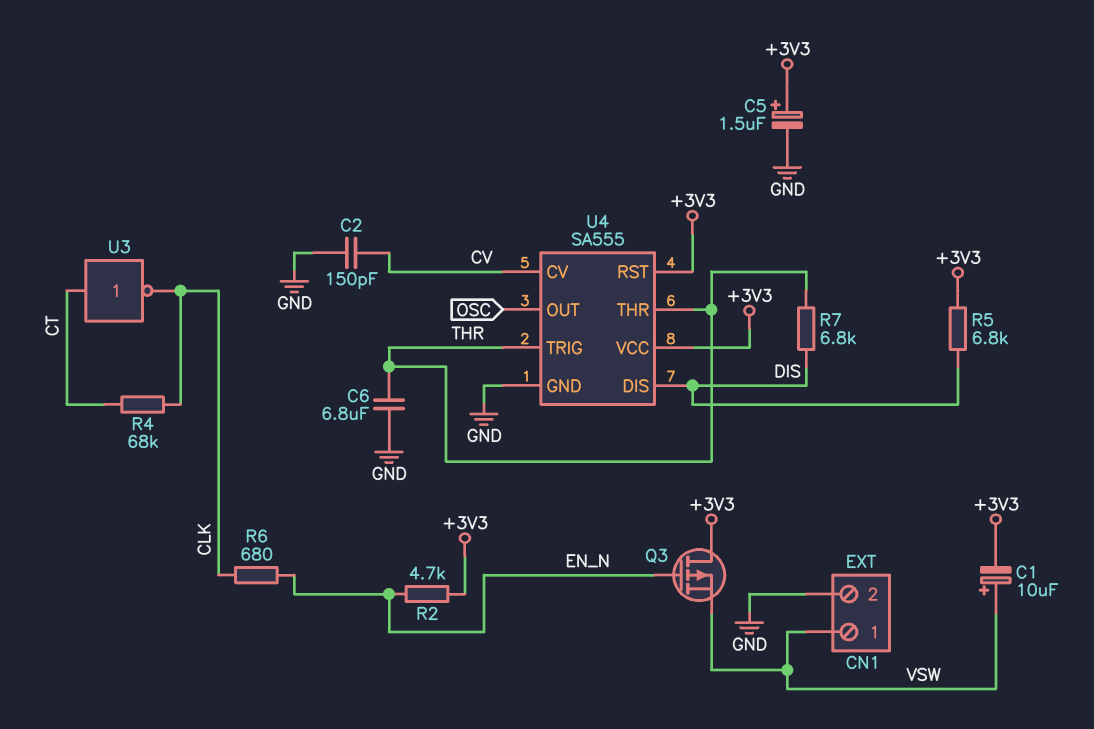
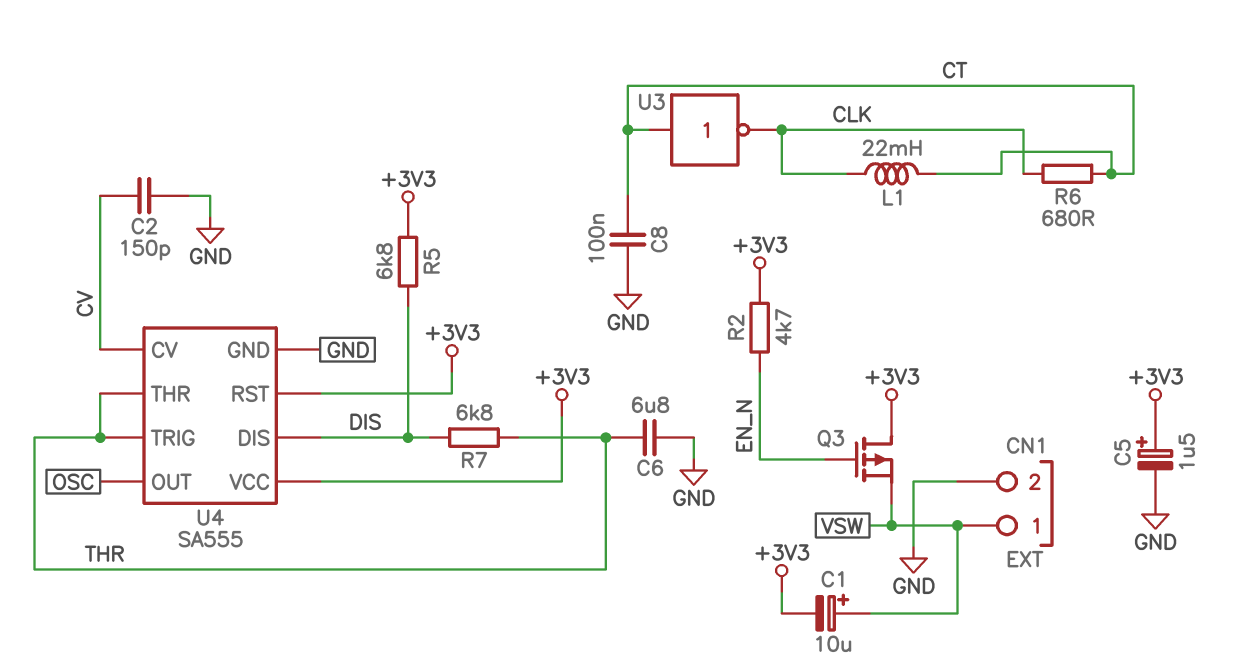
C8: none -> 100nF (CT, GND)
L1: none -> 22mH (CLK, CT)
R4: 68k (CLK, CT) -> none
R6: 680 (CLK, EN_N) -> 680 (CLK, CT)

